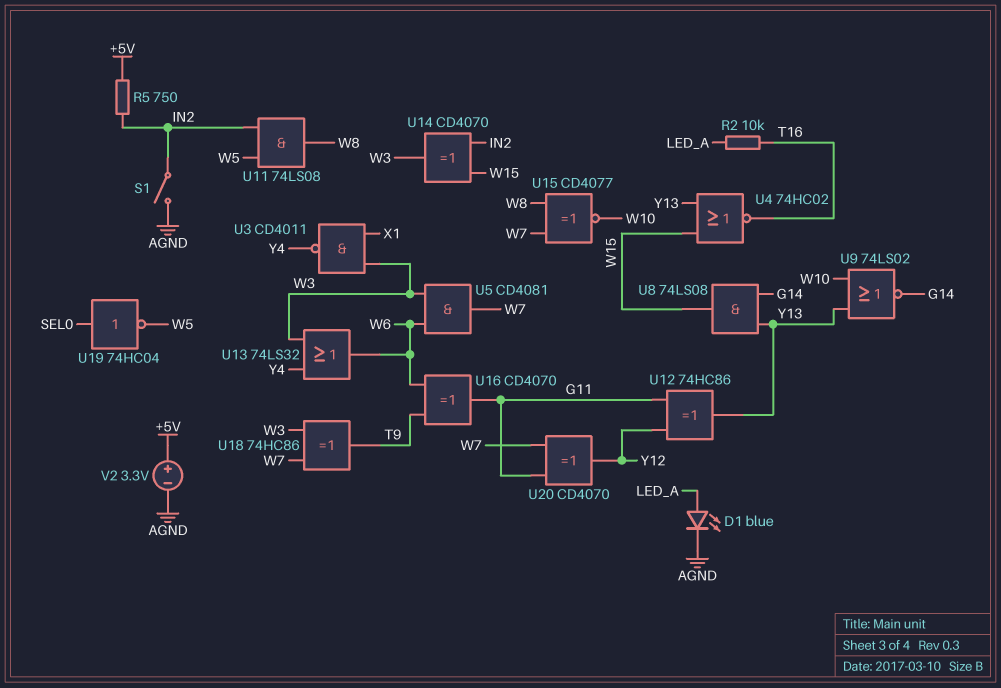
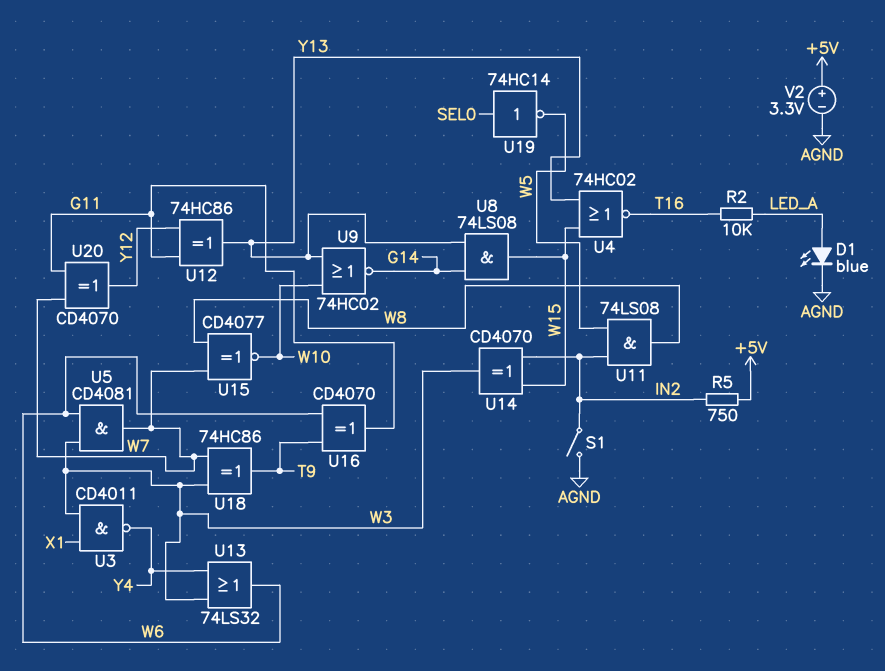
U9: NOR 74LS02 (in W10, in Y13, out G14) -> NOR 74HC02 (in W10, in Y13, out G14)
U19: NOT 74HC04 (in SEL0, out W5) -> NOT 74HC14 (in SEL0, out W5)

